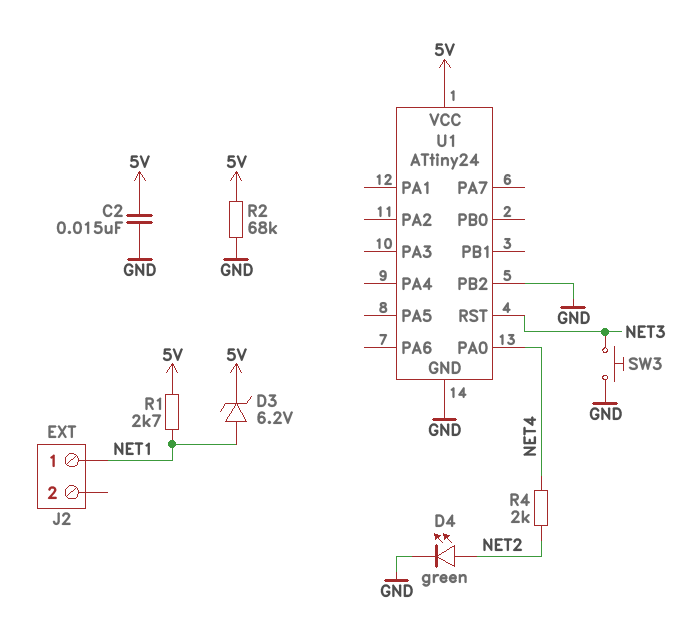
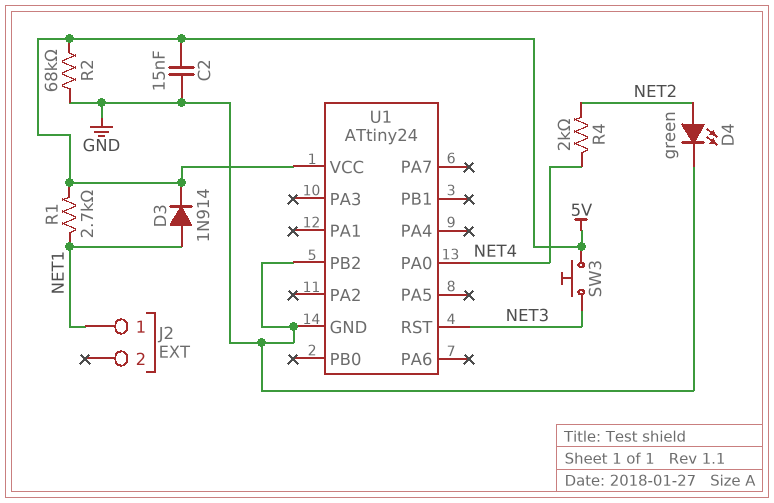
D3: zener 6.2V (A NET1, K 5V) -> diode 1N914 (A NET1, K 5V)
SW3: button (GND, NET3) -> button (5V, NET3)

